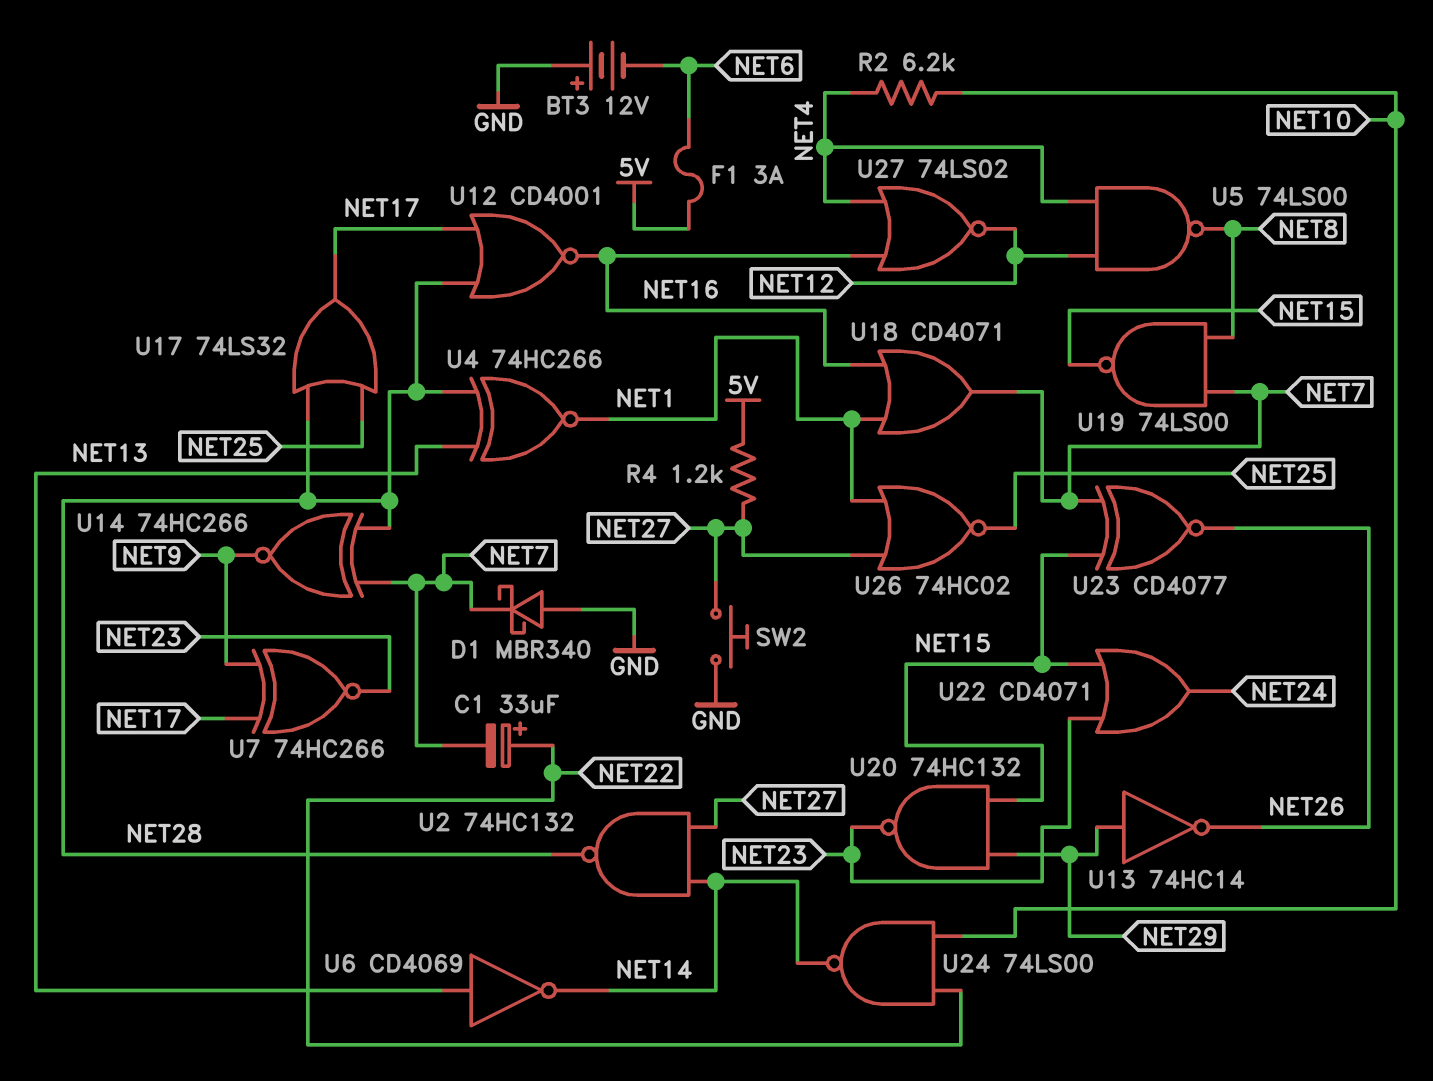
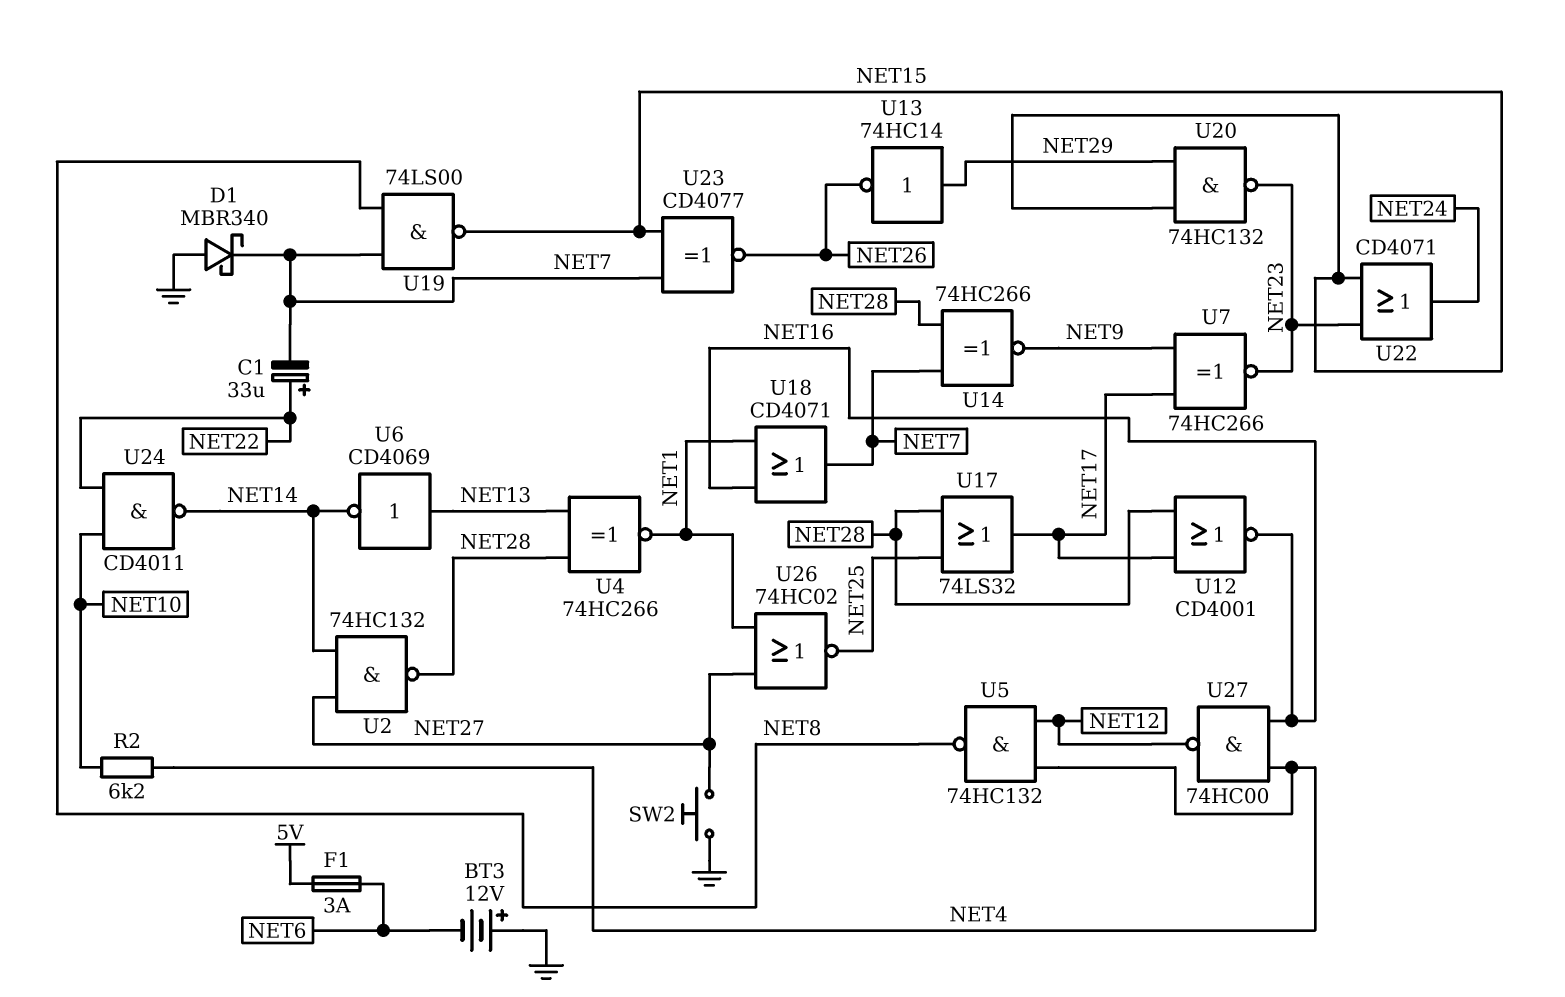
R4: 1.2k (5V, NET27) -> none
U5: NAND 74LS00 (in NET4, in NET12, out NET8) -> NAND 74HC132 (in NET4, in NET12, out NET8)
U24: NAND 74LS00 (in NET10, in NET22, out NET14) -> NAND CD4011 (in NET10, in NET22, out NET14)
U27: NOR 74LS02 (in NET4, in NET16, out NET12) -> NAND 74HC00 (in NET4, in NET16, out NET12)

